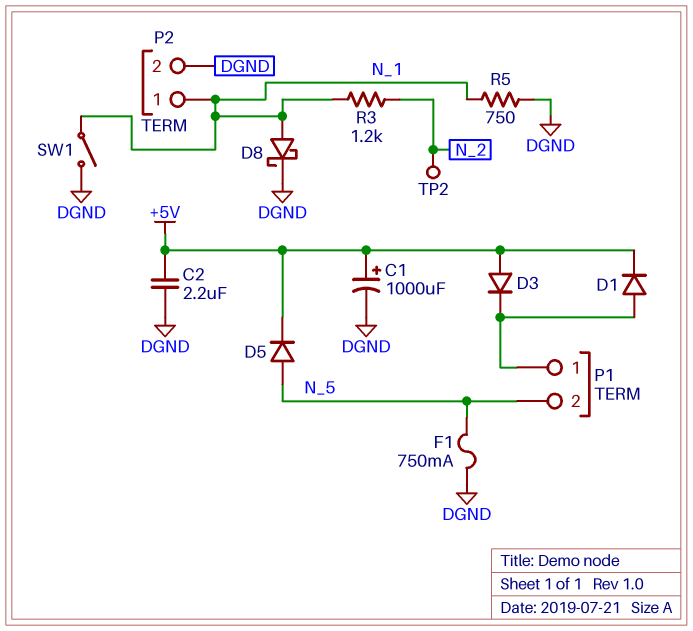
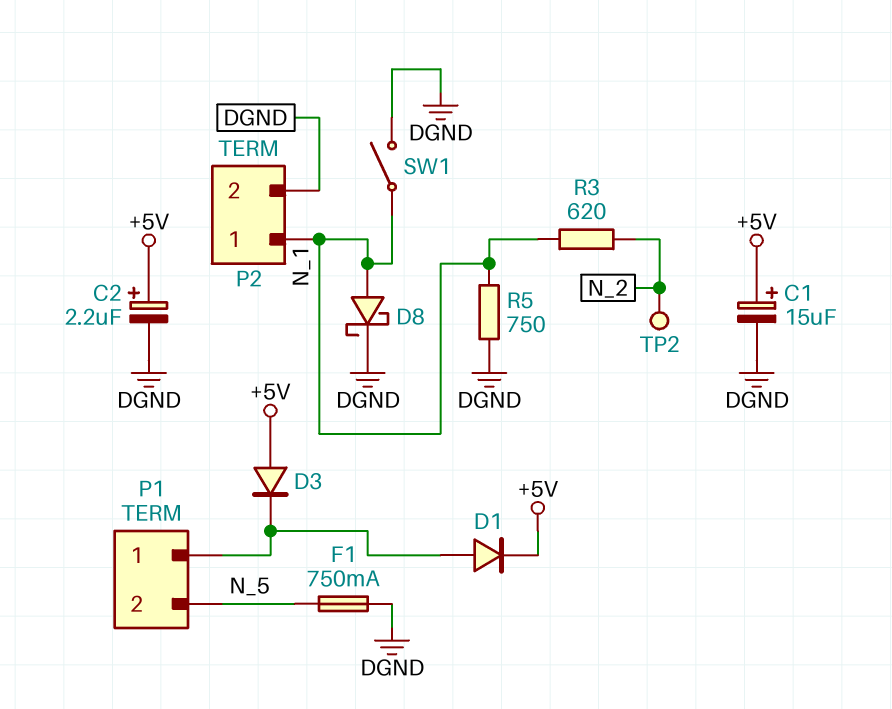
C1: 1000uF (plus +5V, minus DGND) -> 15uF (plus +5V, minus DGND)
C2: 2.2uF (+5V, DGND) -> 2.2uF (plus +5V, minus DGND)
D5: diode (A N_5, K +5V) -> none
R3: 1.2k (N_1, N_2) -> 620 (N_1, N_2)

